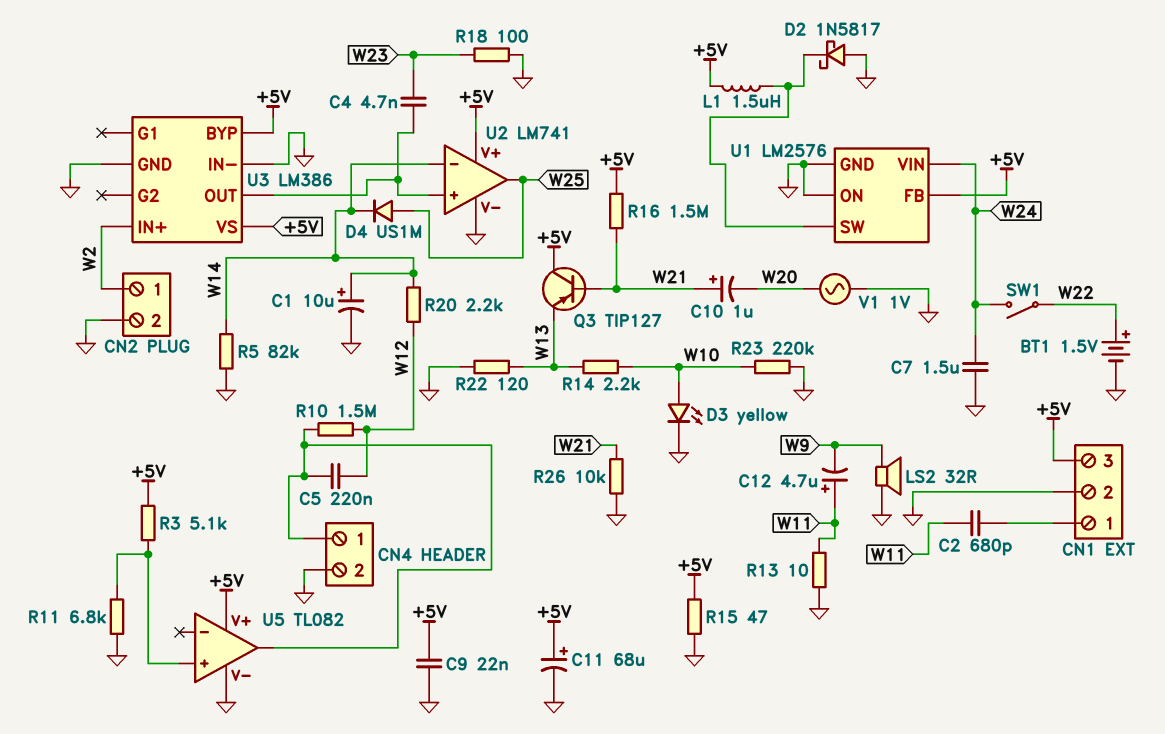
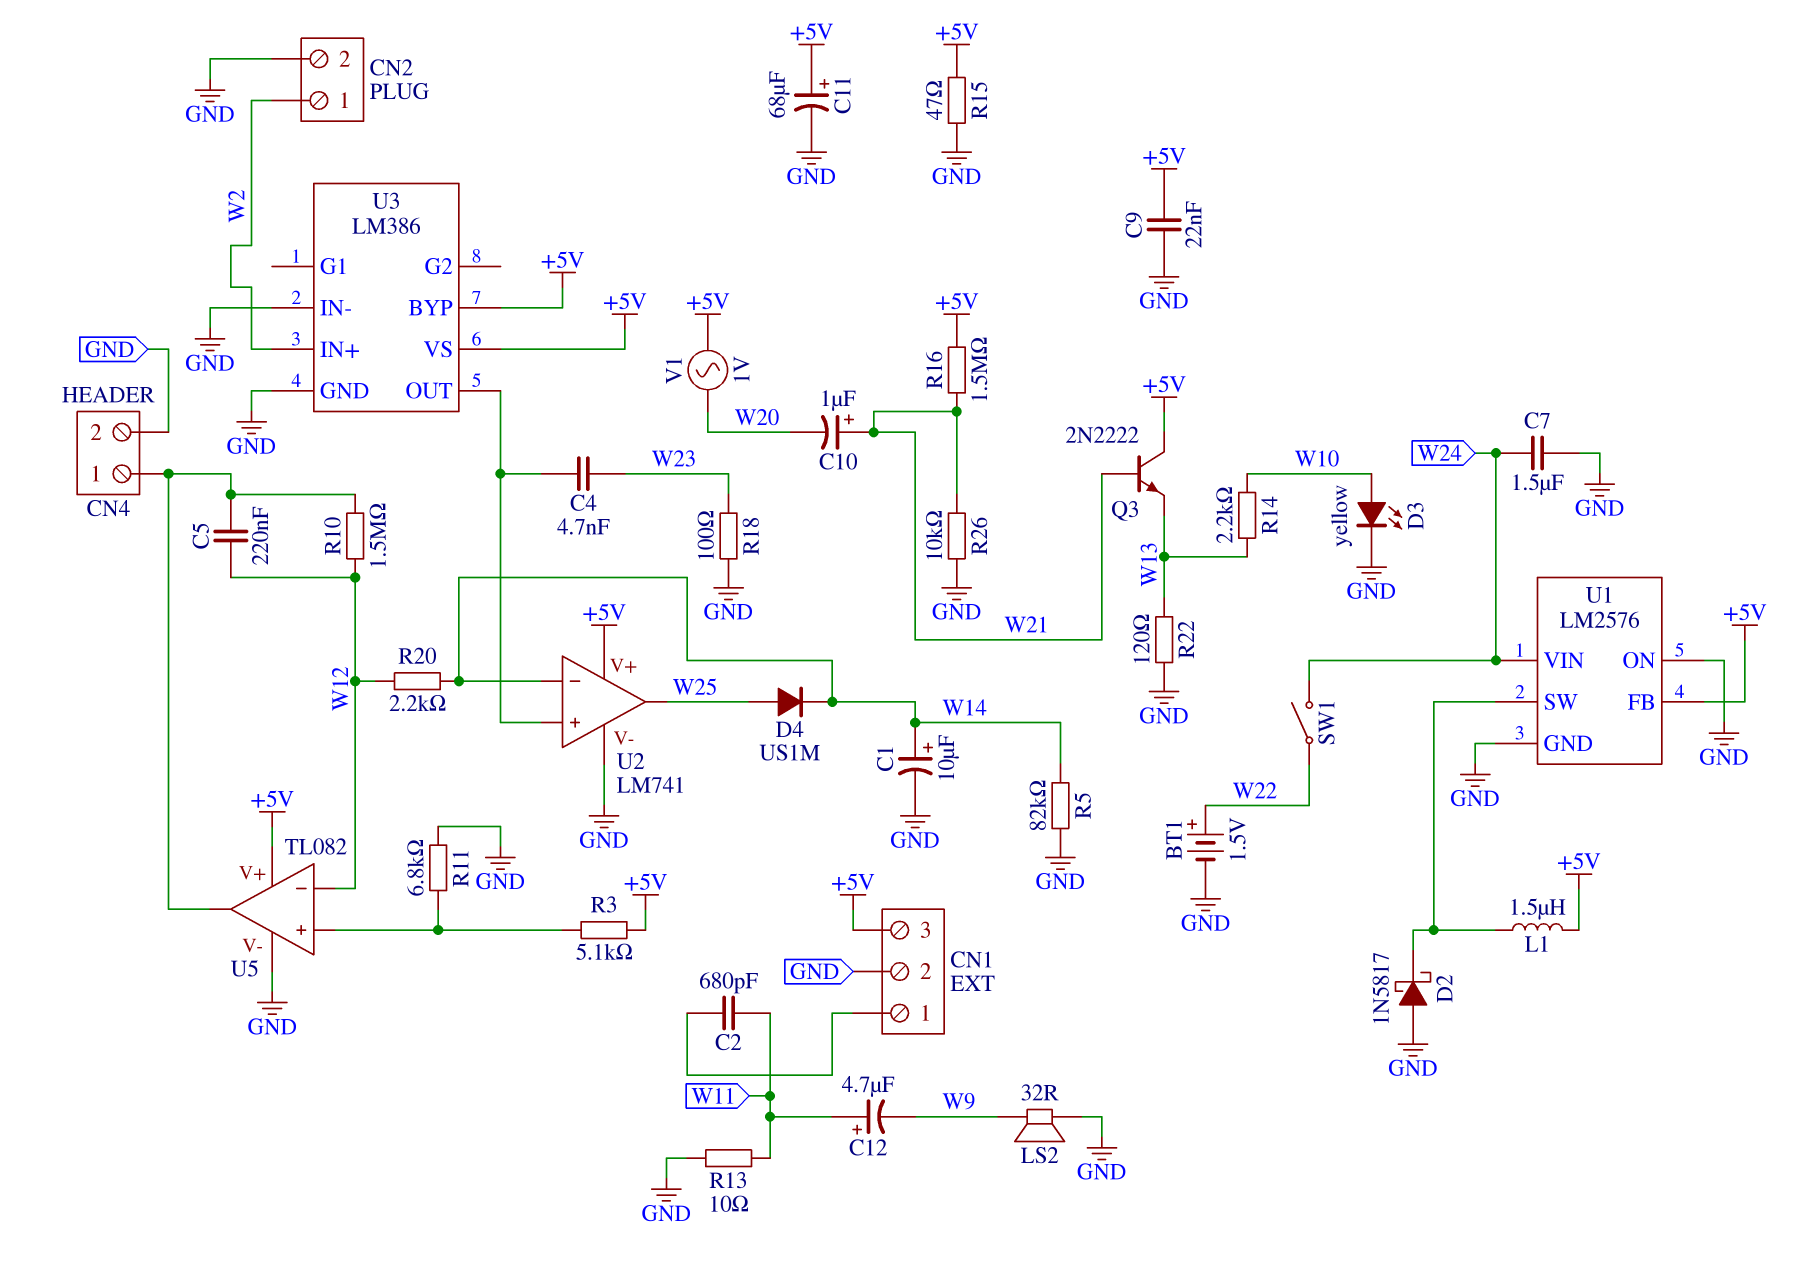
Q3: PNP TIP127 (B W21, C +5V, E W13) -> NPN 2N2222 (B W21, C +5V, E W13)
R23: 220k (GND, W10) -> none
U5 pin in-: none -> W12
V1: AC 1V (GND, W20) -> AC 1V (+5V, W20)

